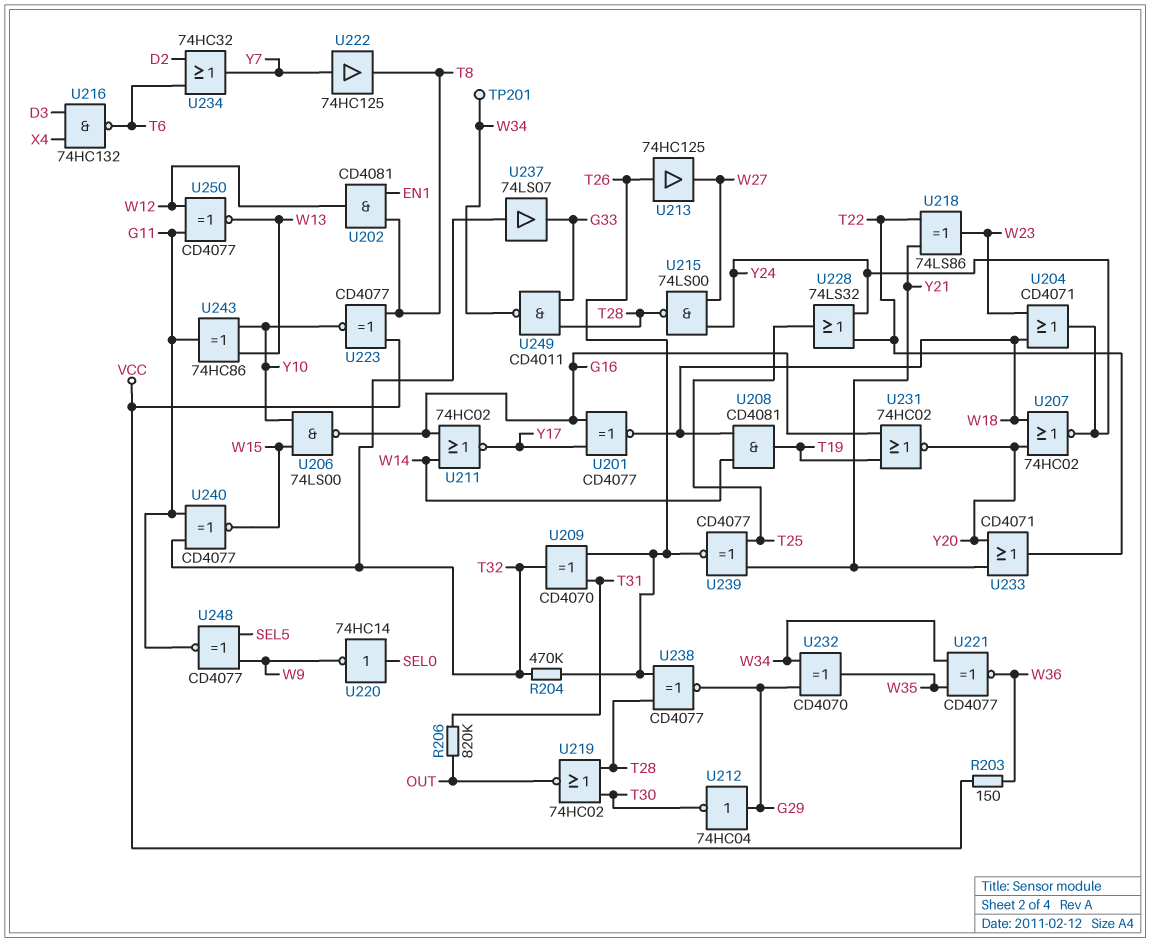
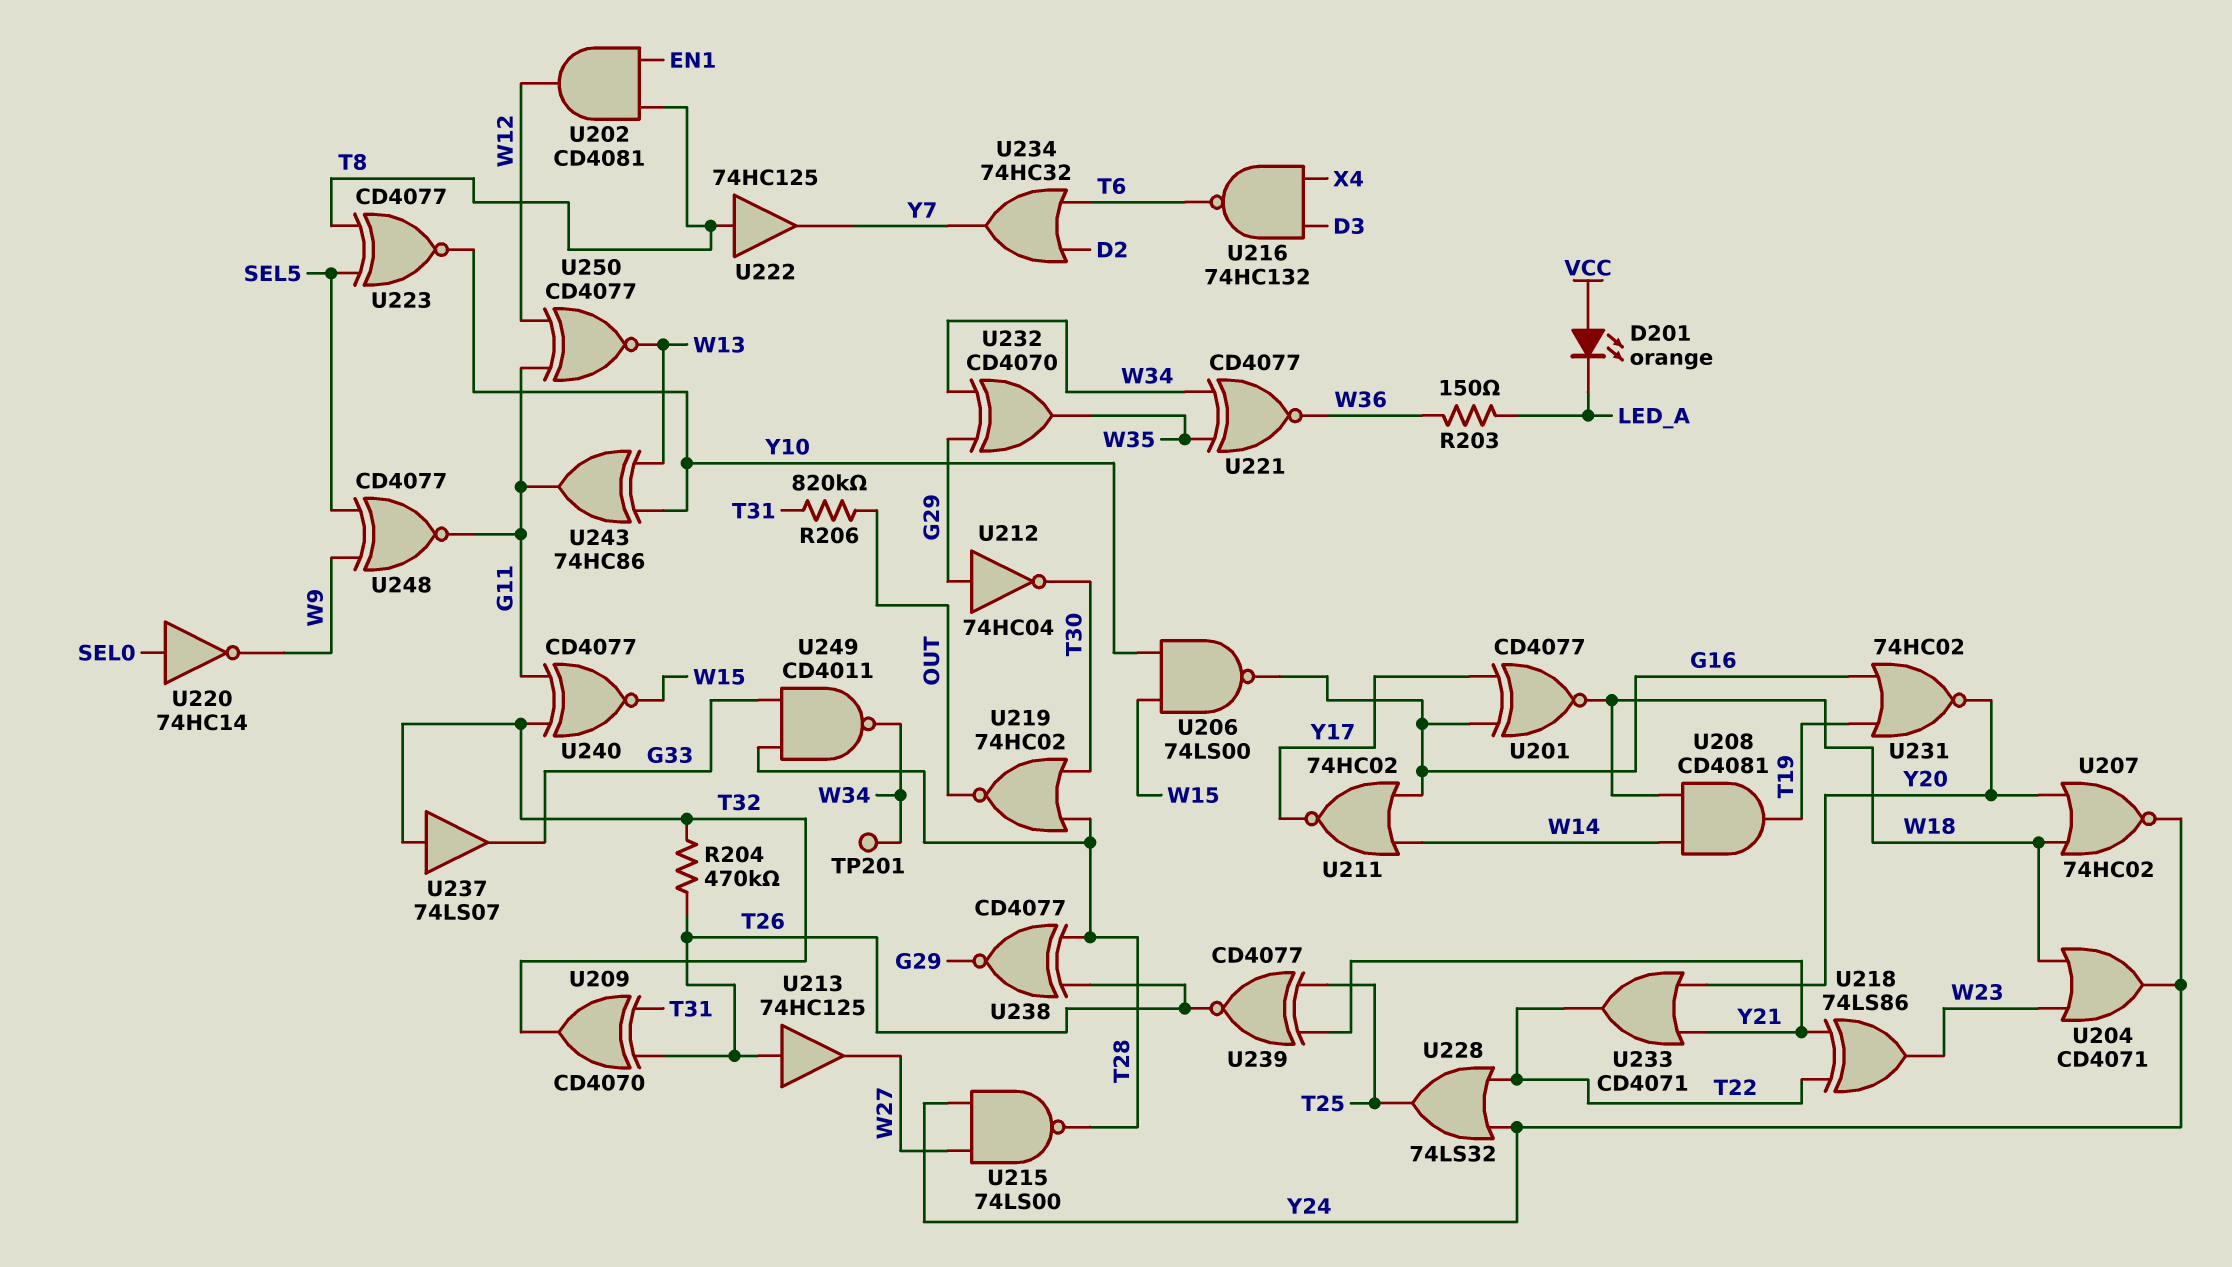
D201: none -> LED orange (A VCC, K LED_A)
R203: 150 (VCC, W36) -> 150 (LED_A, W36)
U222: buffer 74HC125 (in Y7, out T8) -> buffer 74HC125 (in T8, out Y7)
U223: XNOR CD4077 (in T8, in VCC, out Y10) -> XNOR CD4077 (in SEL5, in T8, out Y10)

